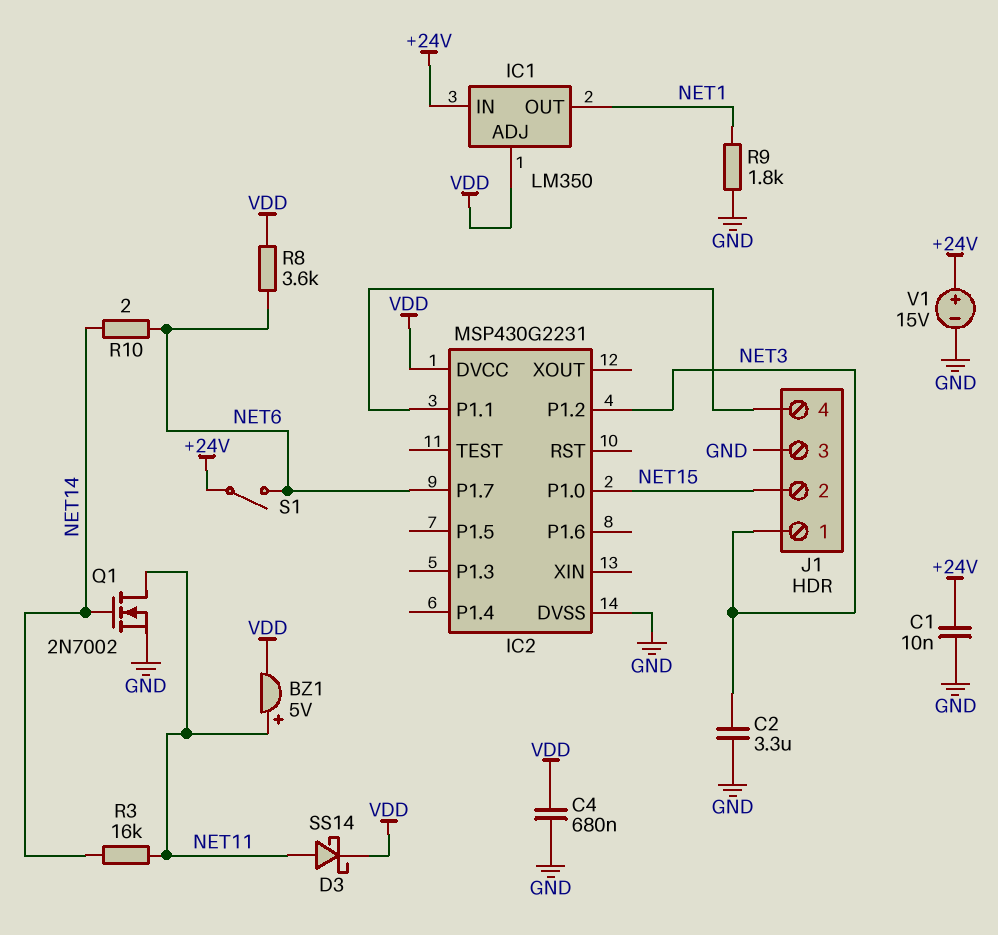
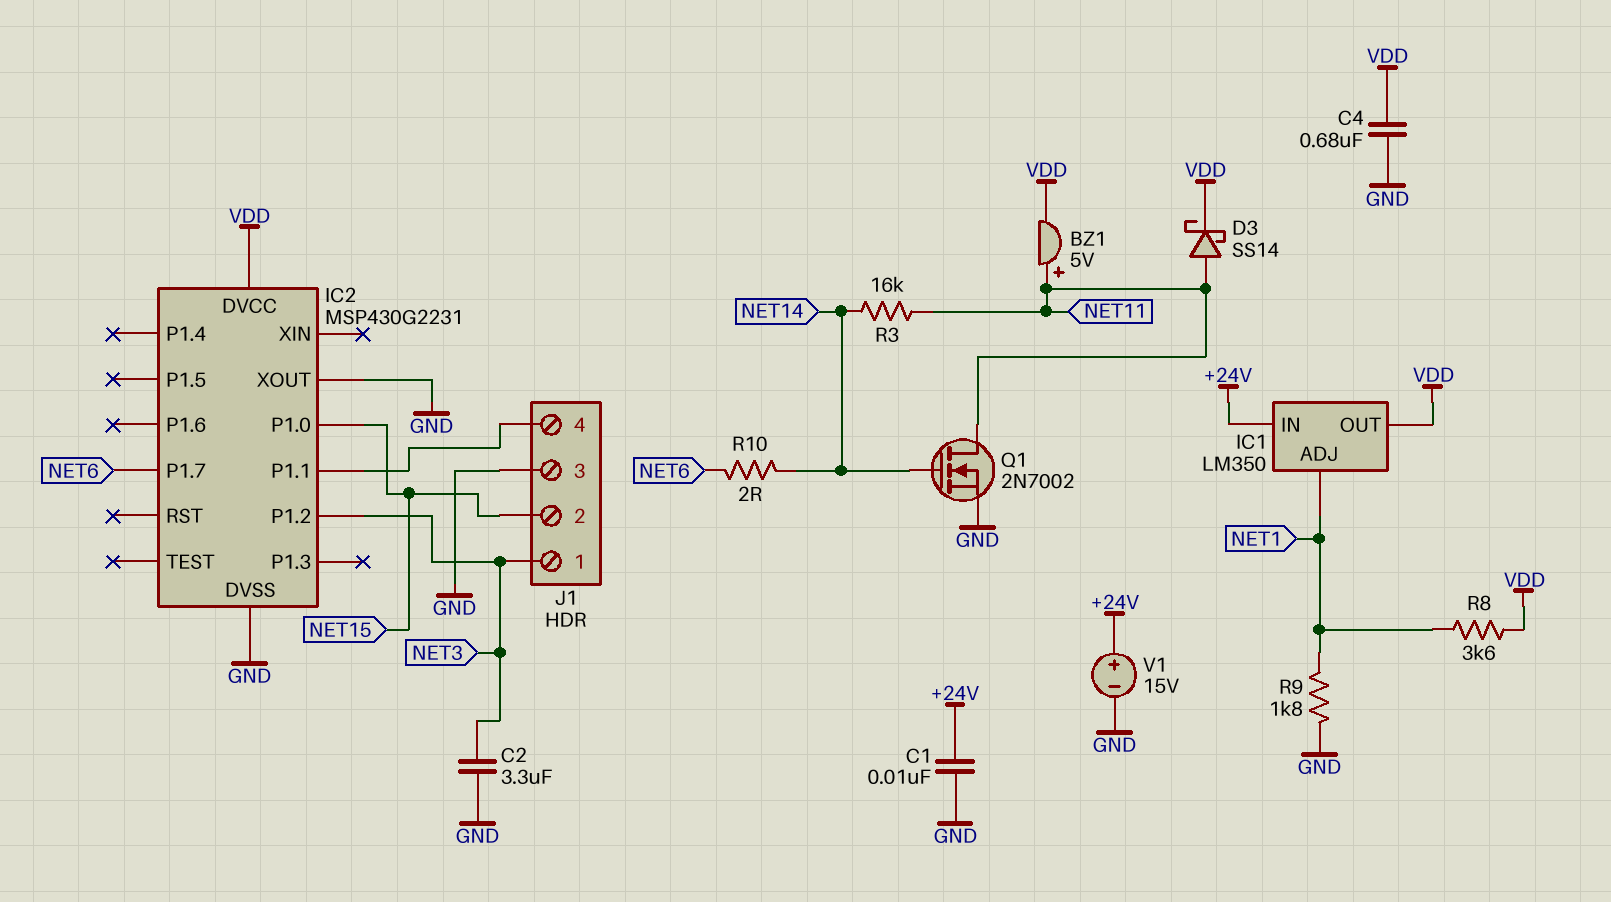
IC1 pin ADJ: VDD -> NET1
IC1 pin OUT: NET1 -> VDD
IC2 pin XOUT: none -> GND
R8: 3.6k (NET6, VDD) -> 3.6k (NET1, VDD)
S1: switch (+24V, NET6) -> none

